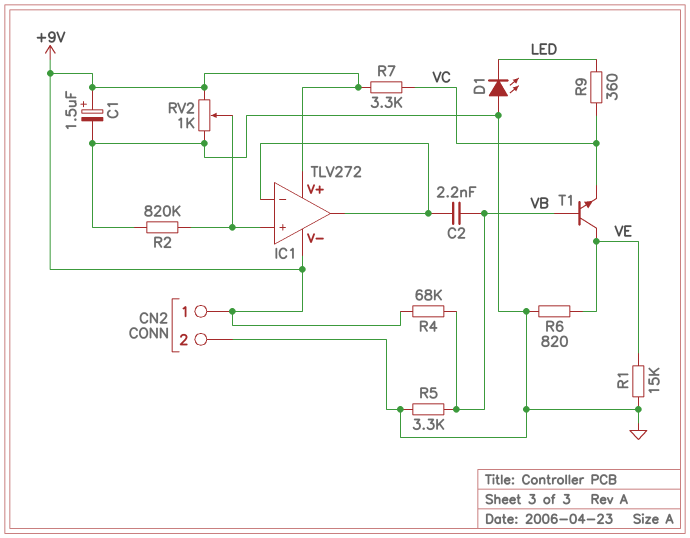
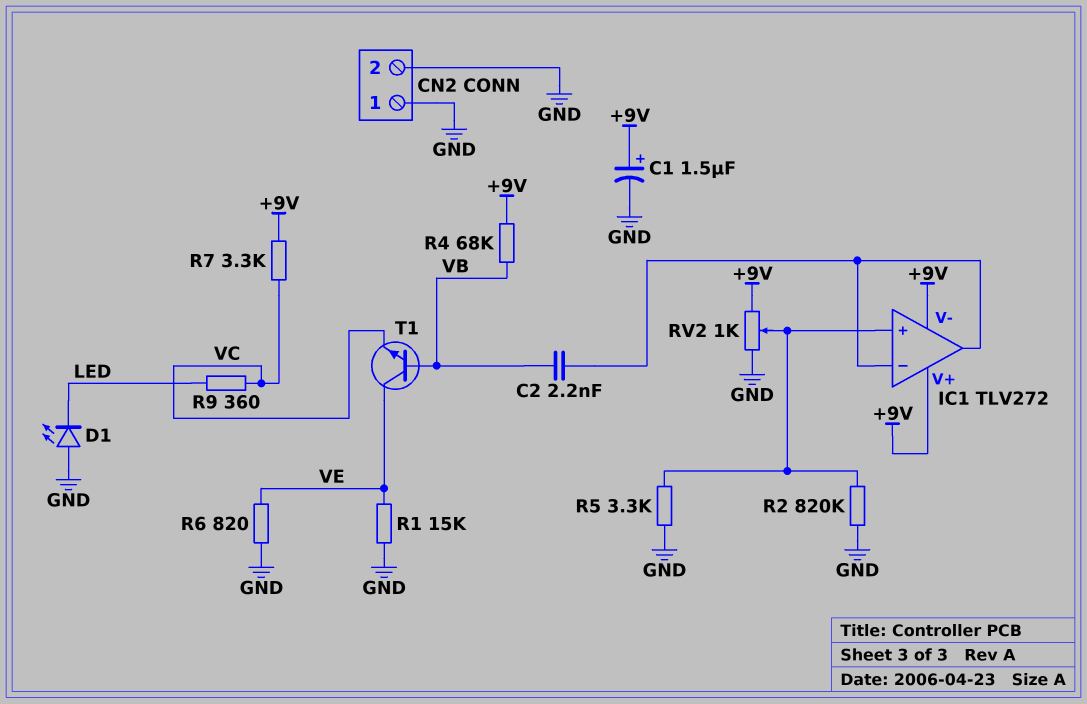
CN2 pin 1: +9V -> GND
R5: 3.3k (GND, VB) -> 3.3k (GND, IC1/in+)

